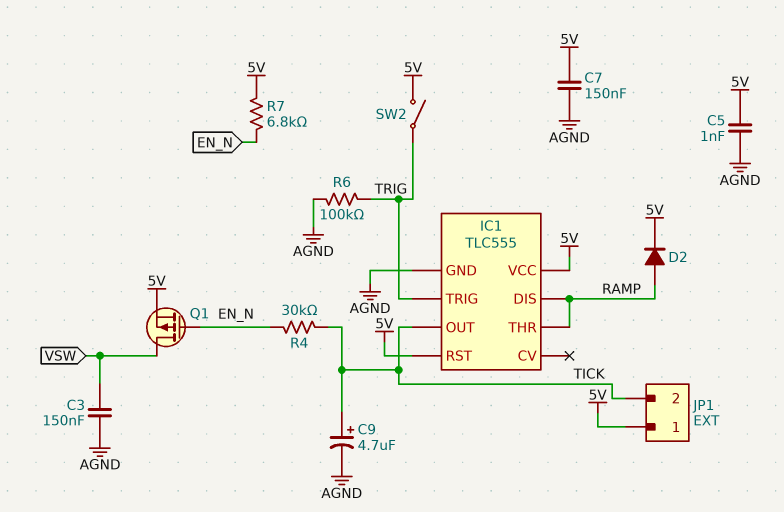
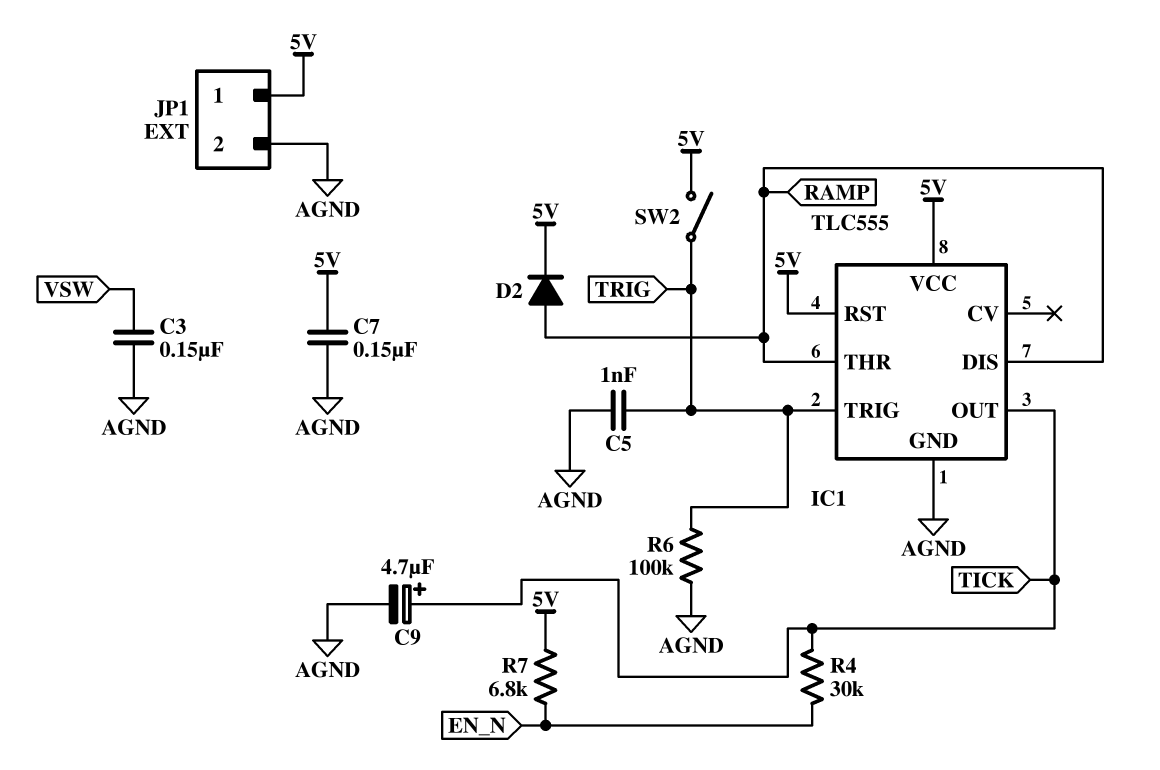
C5: 1nF (5V, AGND) -> 1nF (AGND, TRIG)
JP1 pin 2: TICK -> AGND
Q1: PMOS (G EN_N, D VSW, S 5V) -> none

